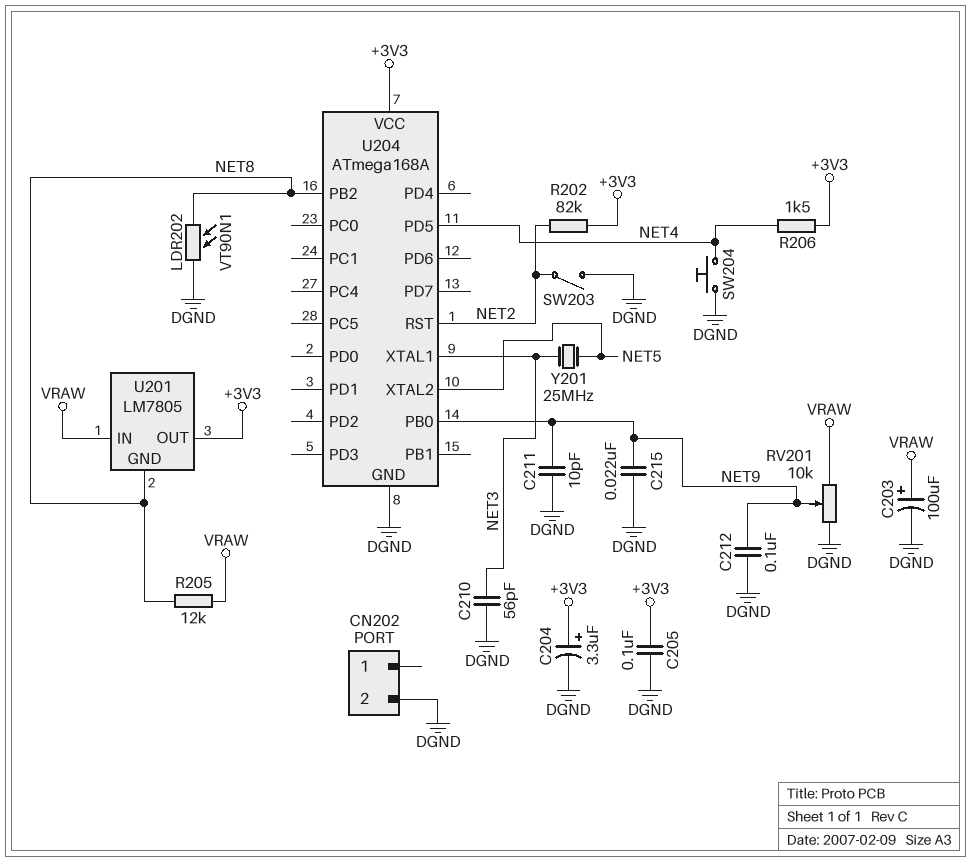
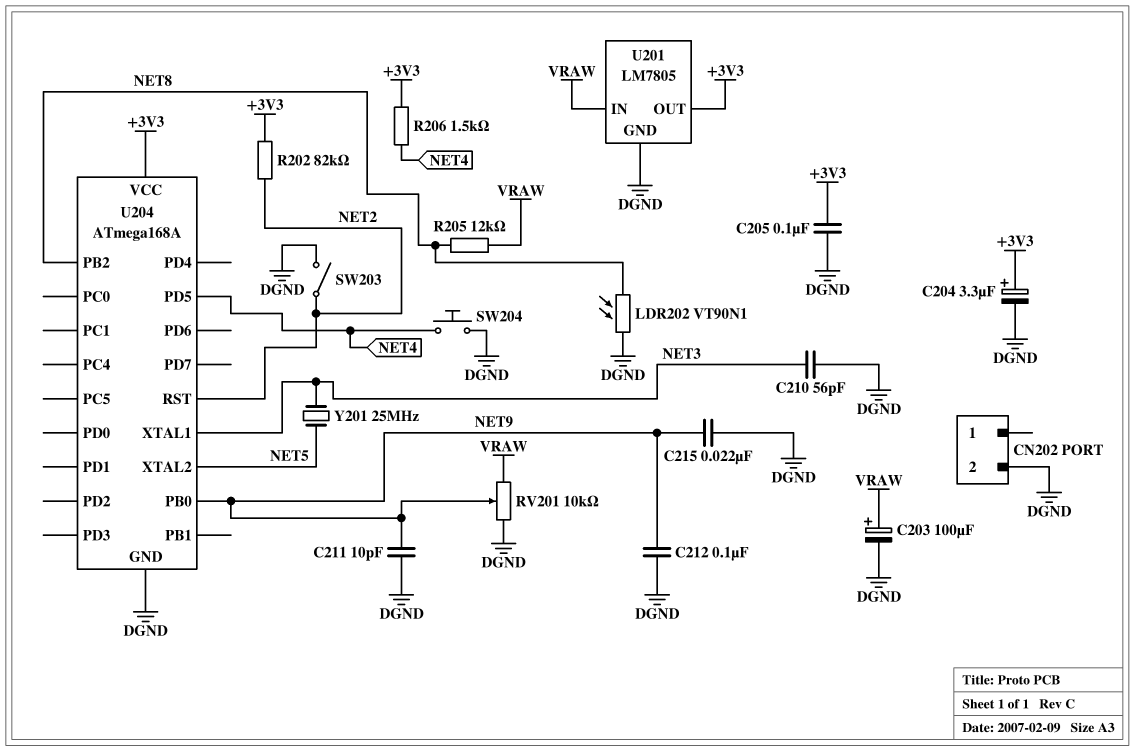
U201 pin GND: NET8 -> DGND

